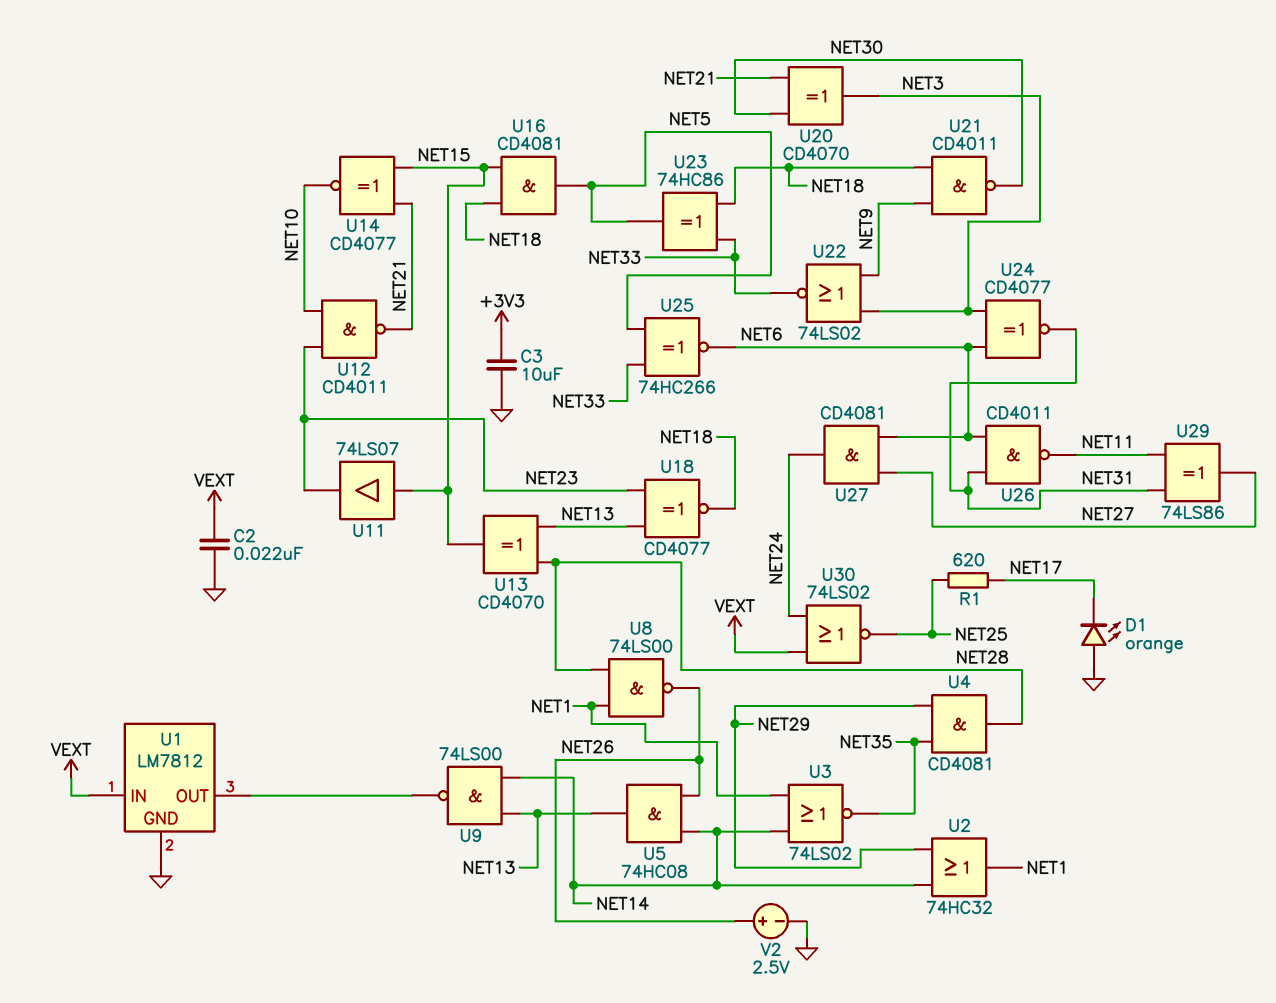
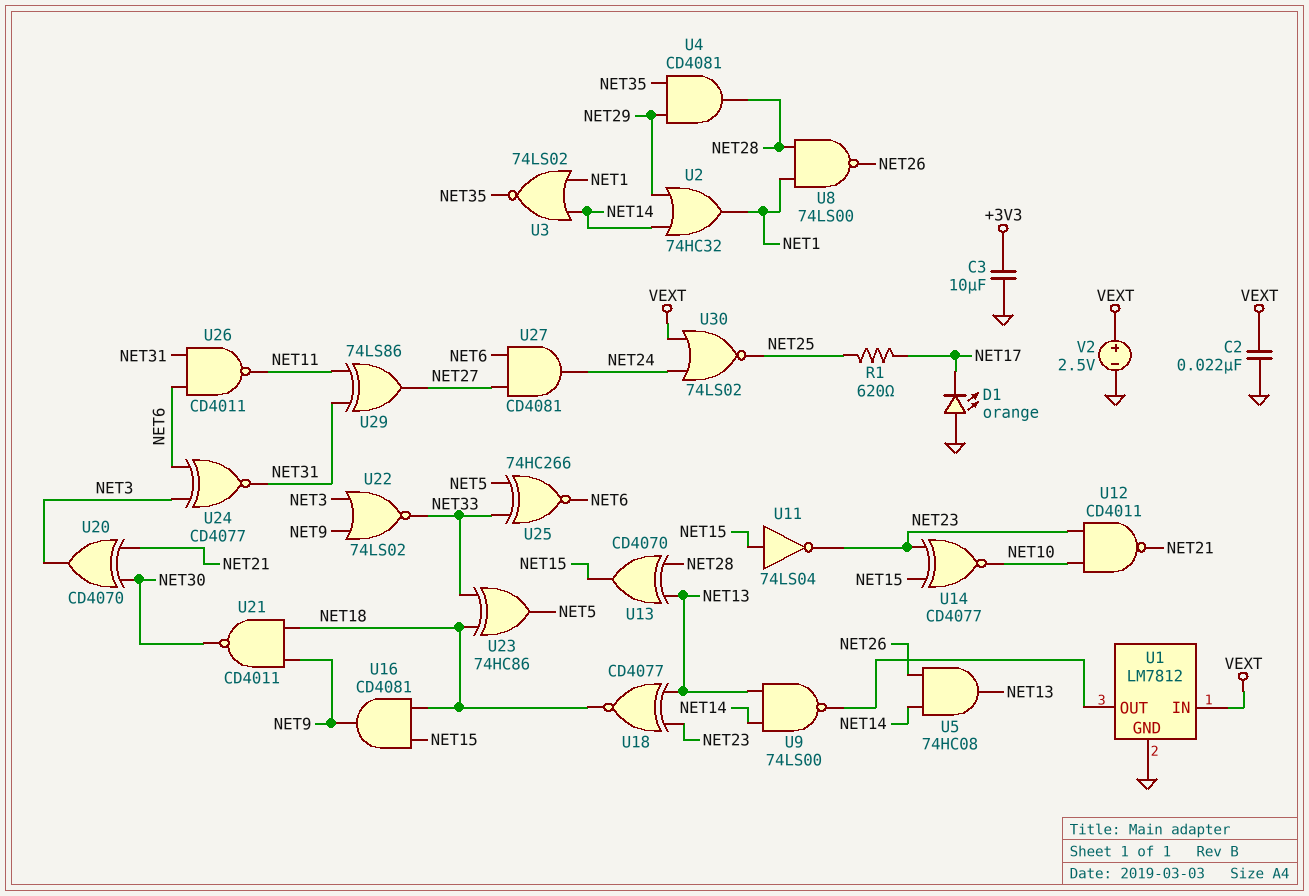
U11: buffer 74LS07 (in NET15, out NET23) -> NOT 74LS04 (in NET15, out NET23)
U14: XNOR CD4077 (in NET15, in NET21, out NET10) -> XNOR CD4077 (in NET15, in NET23, out NET10)
U16: AND CD4081 (in NET15, in NET18, out NET5) -> AND CD4081 (in NET15, in NET18, out NET9)
V2: 2.5V (plus NET26, minus GND) -> 2.5V (plus VEXT, minus GND)

